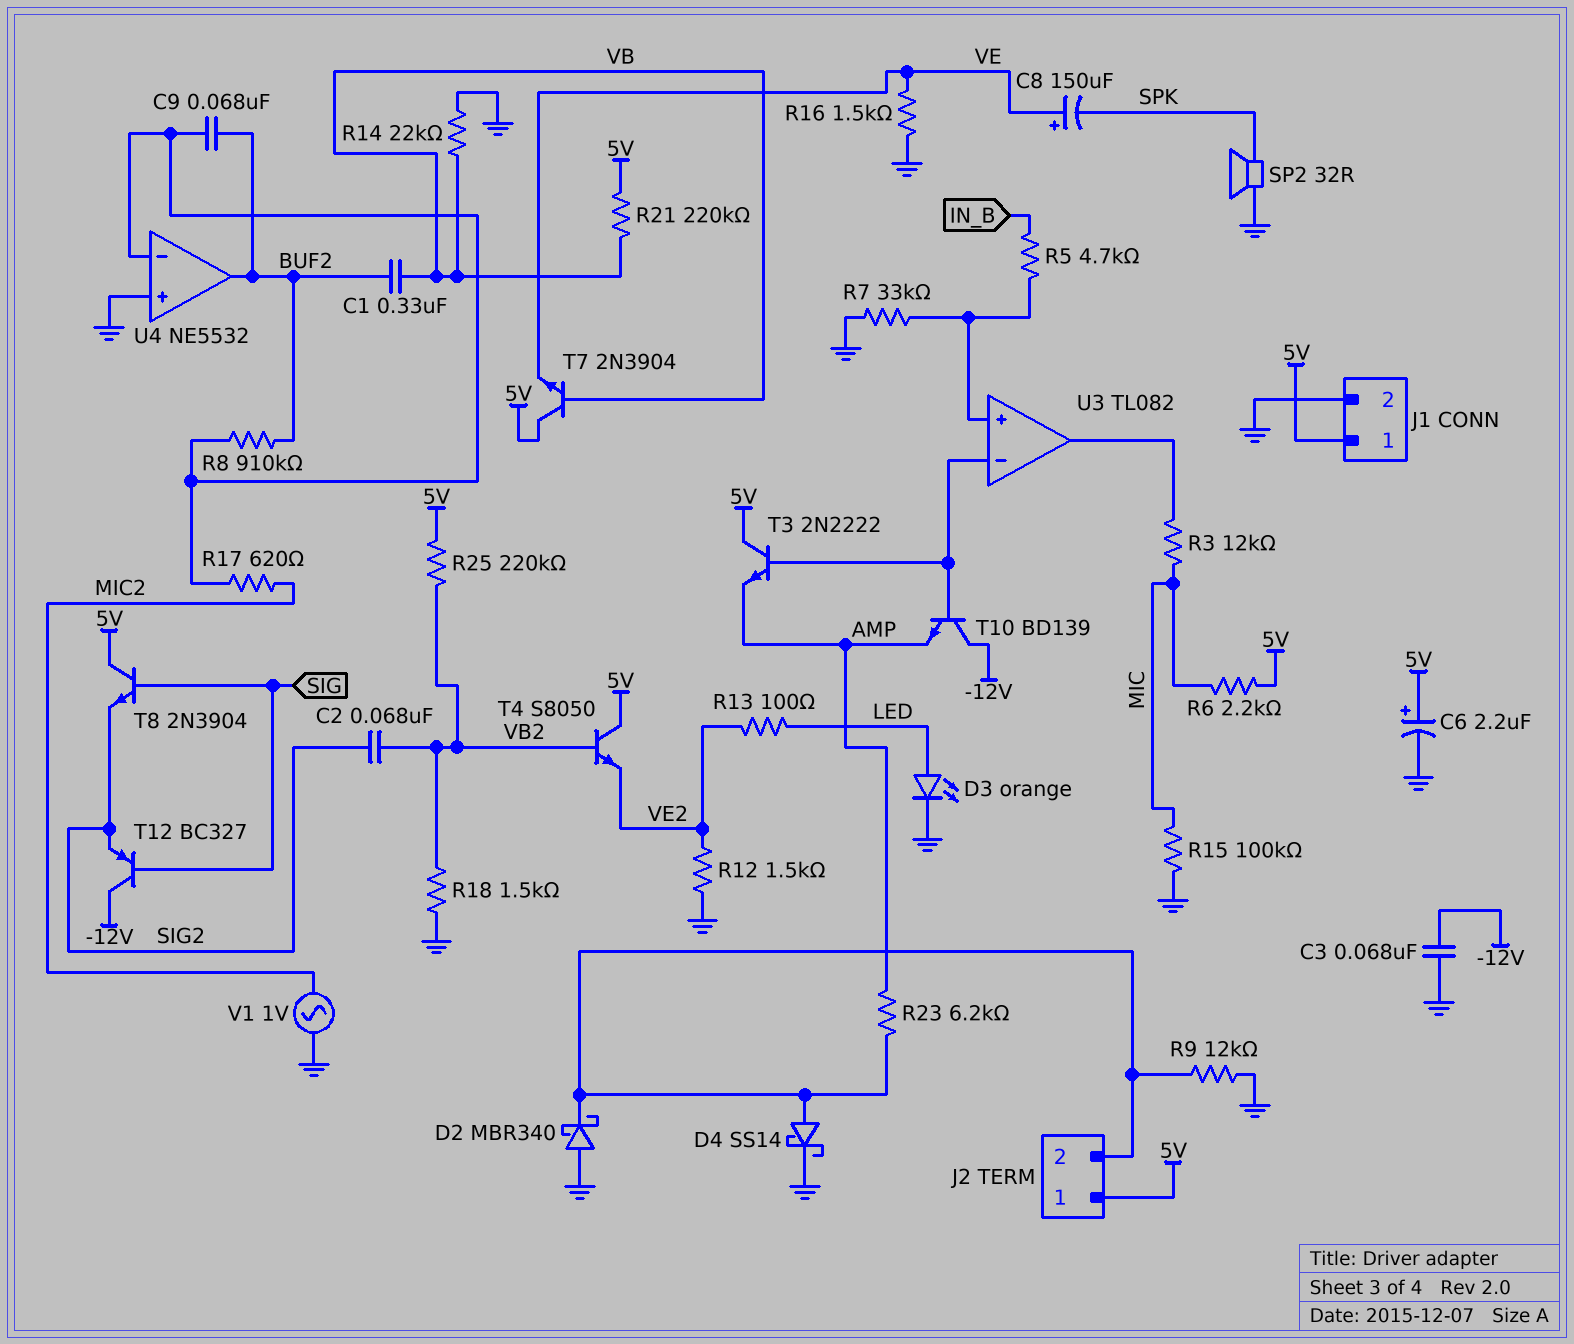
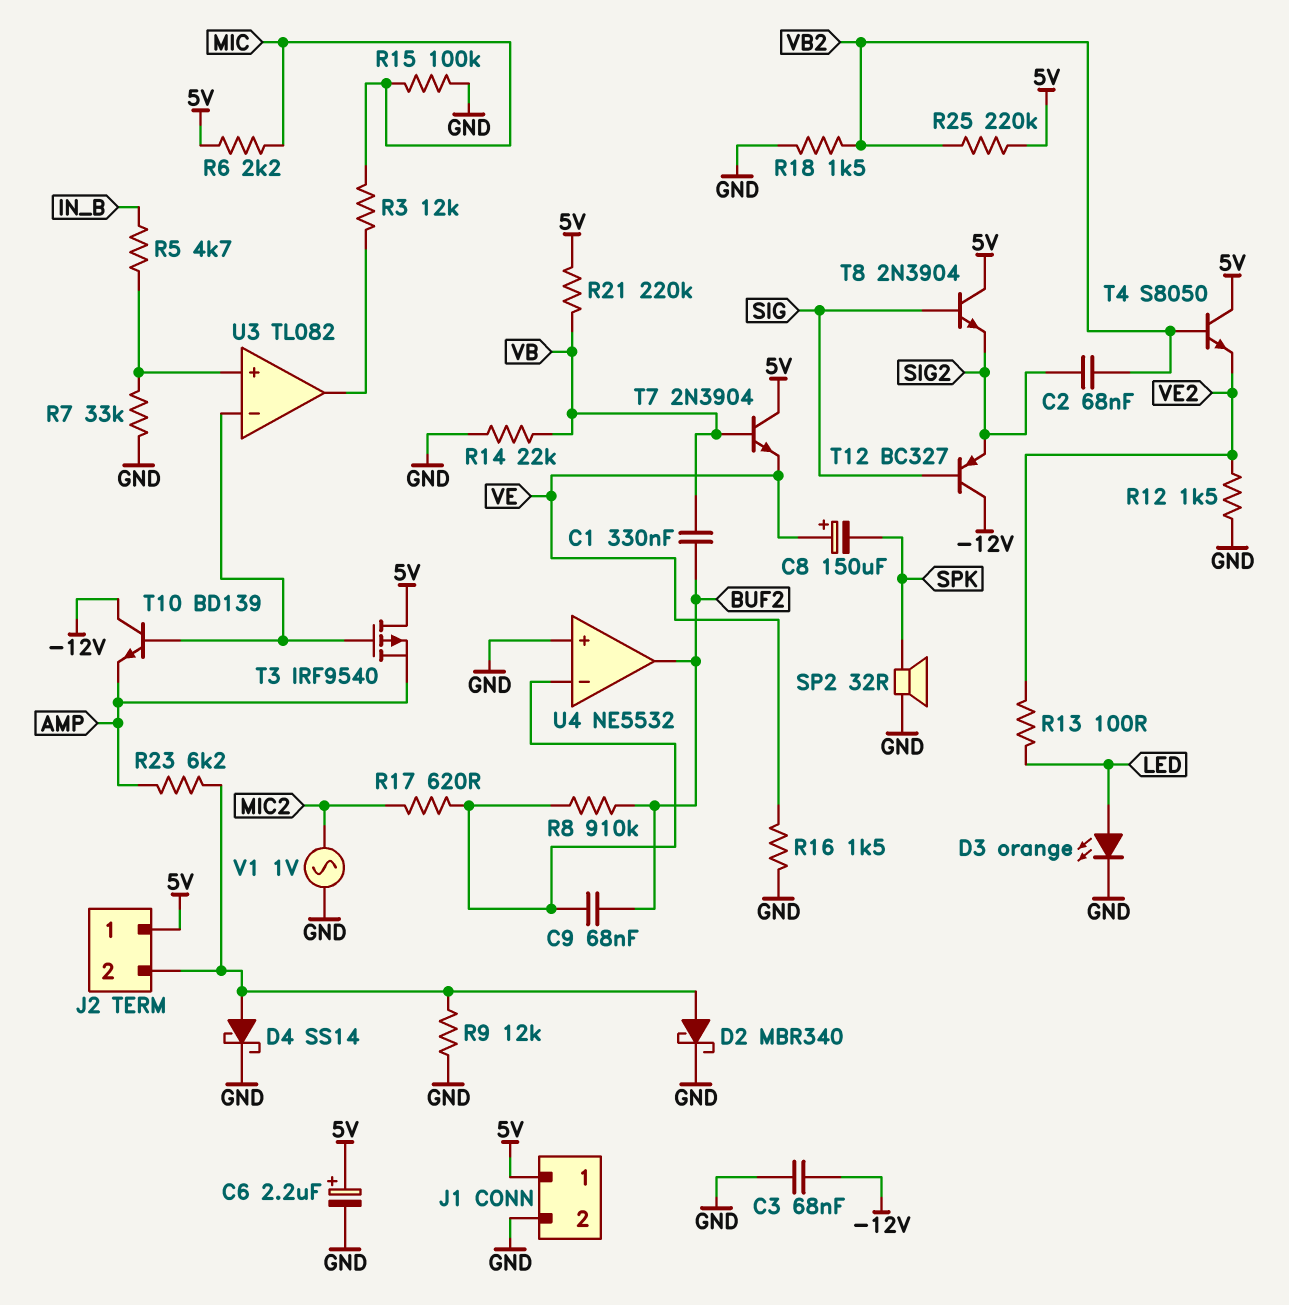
D2: schottky MBR340 (A GND, K J2/2) -> schottky MBR340 (A J2/2, K GND)
T3: NPN 2N2222 (B U3/in-, C 5V, E AMP) -> PMOS IRF9540 (G U3/in-, D 5V, S AMP)

